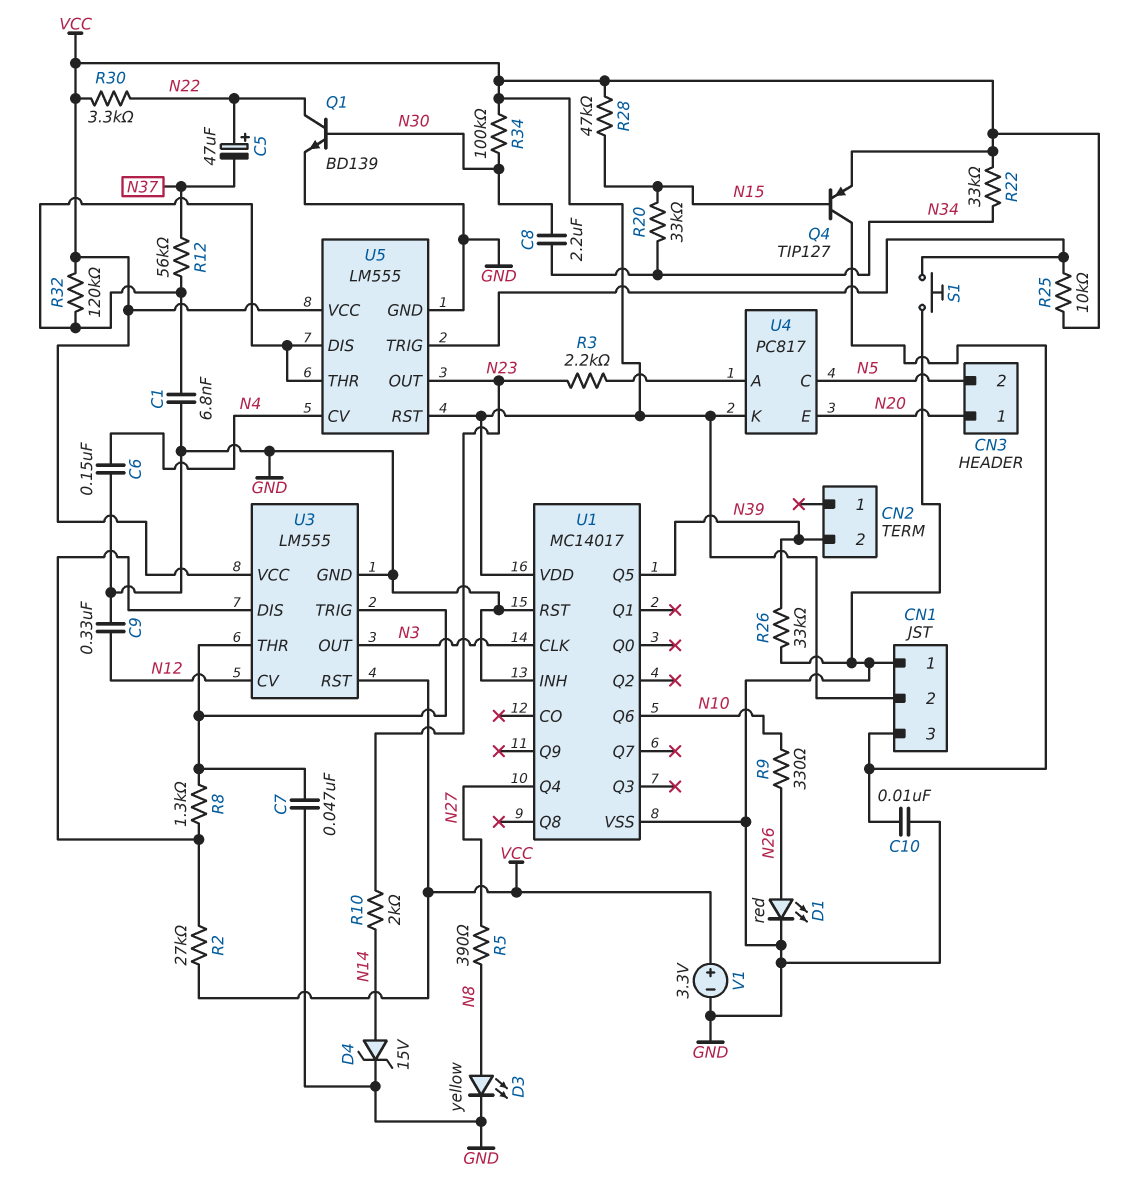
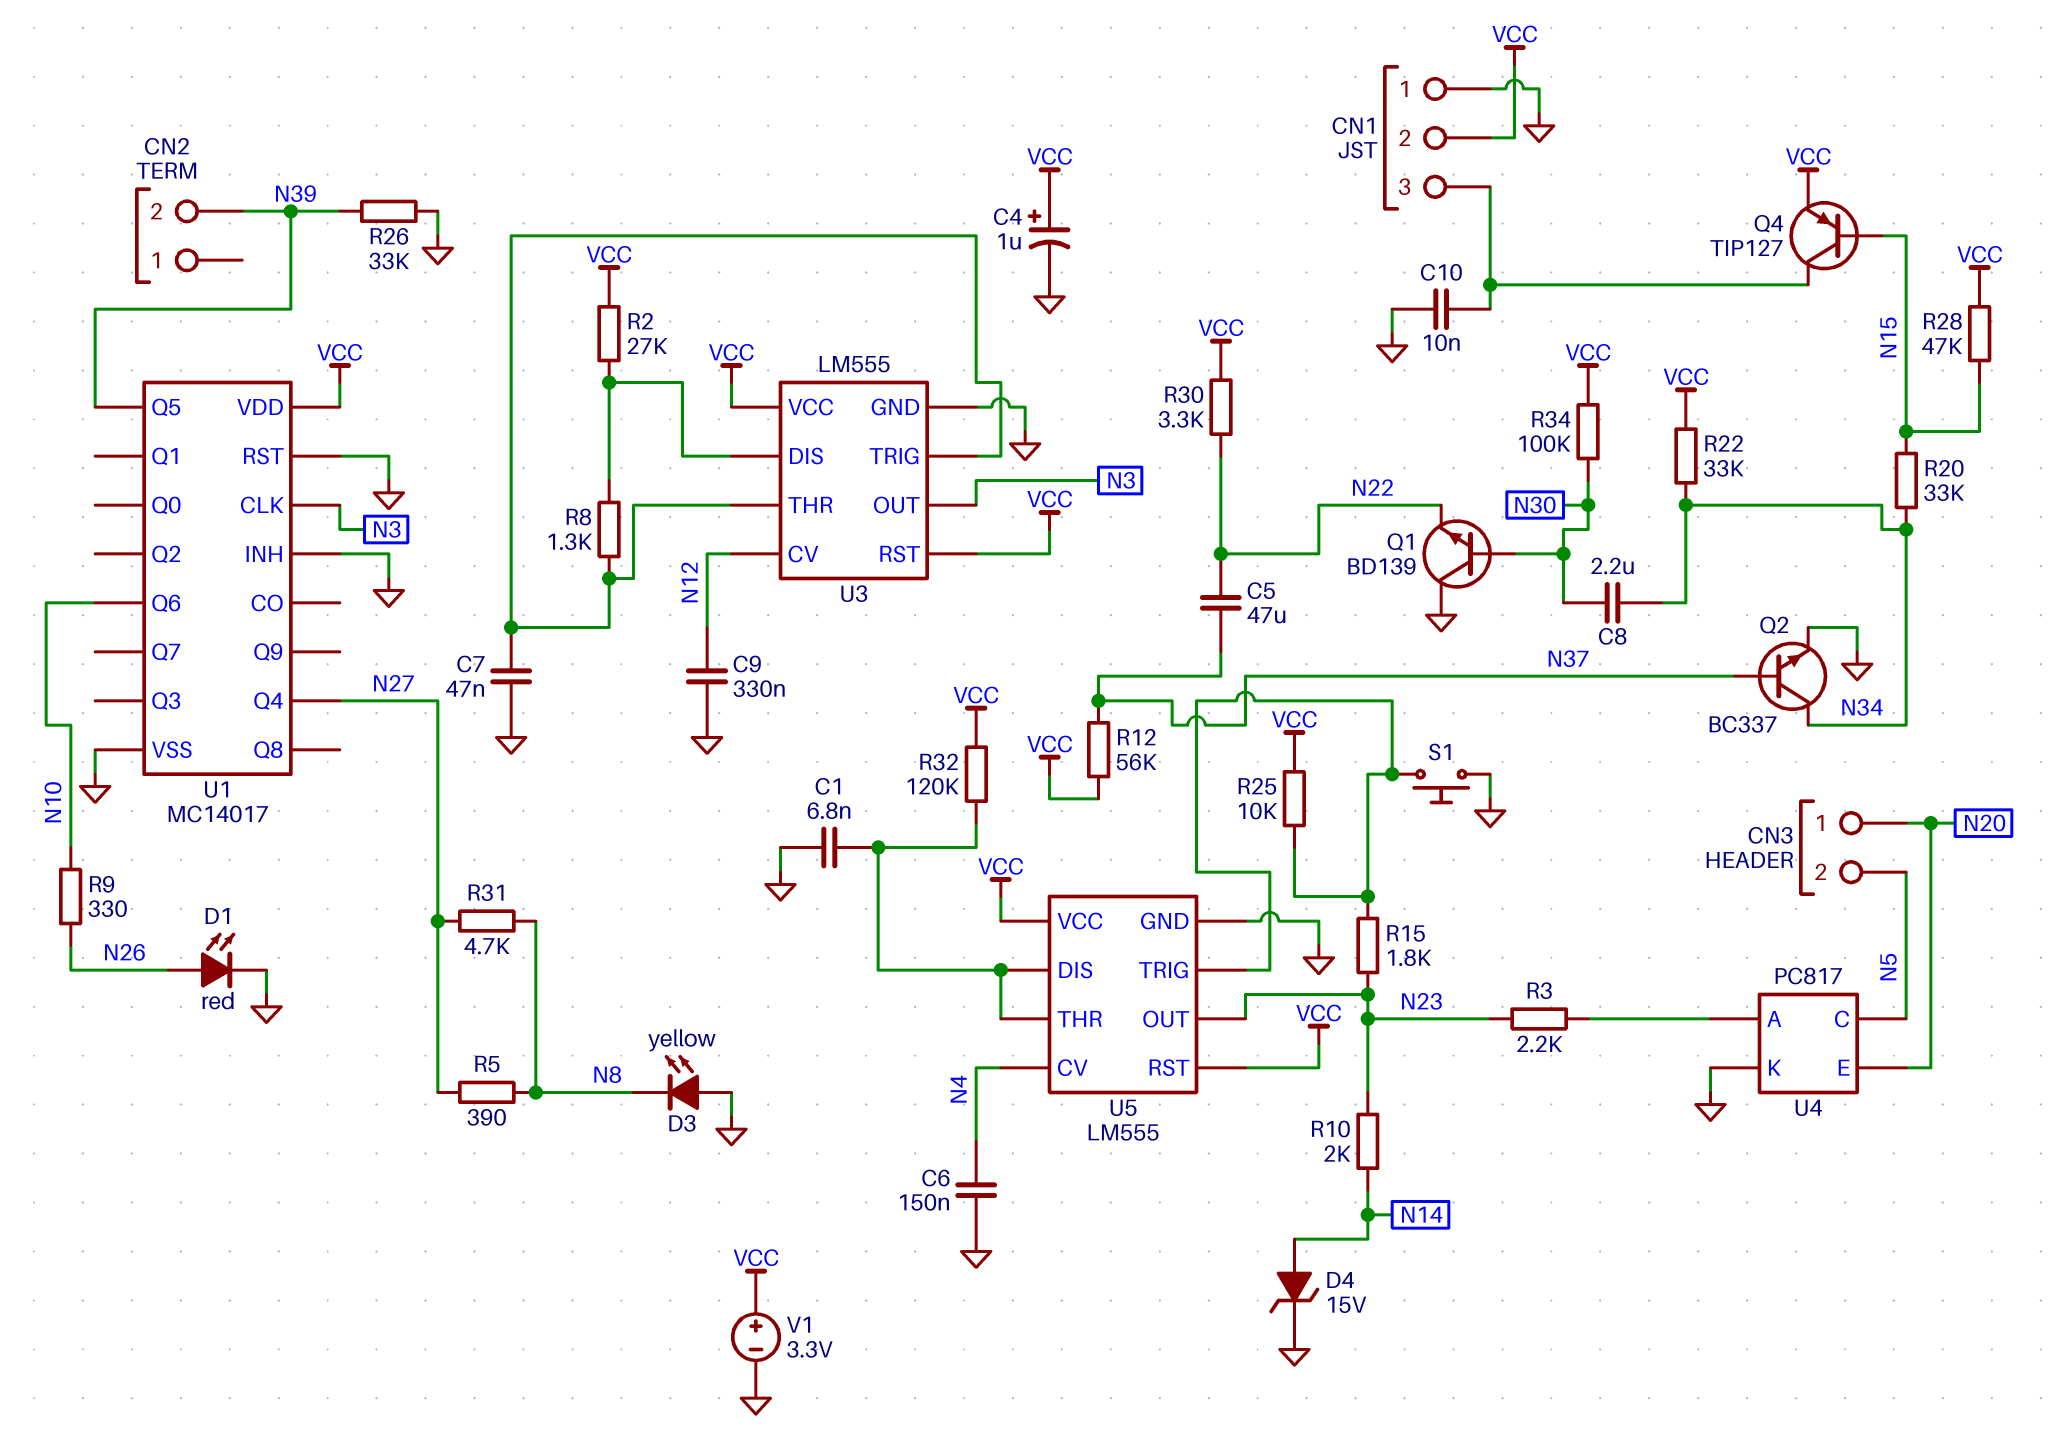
C4: none -> 1uF (plus VCC, minus GND)
C5: 47uF (plus N22, minus N37) -> 47uF (N22, N37)
D3: LED yellow (A N8, K GND) -> LED yellow (A GND, K N8)
Q1: NPN BD139 (B N30, C N22, E GND) -> NPN BD139 (B N30, C GND, E N22)
Q2: none -> NPN BC337 (B N37, C N34, E GND)
R12: 56k (N37, U5/DIS) -> 56k (N37, VCC)
R15: none -> 1.8k (N23, U5/TRIG)
R31: none -> 4.7k (N8, N27)
U4 pin K: VCC -> GND

